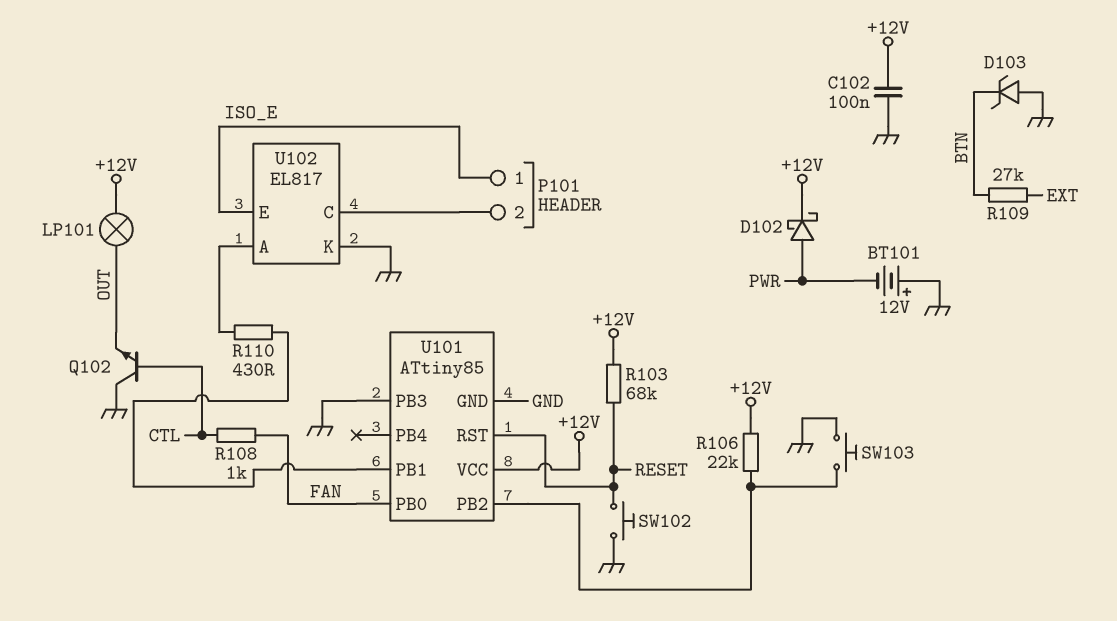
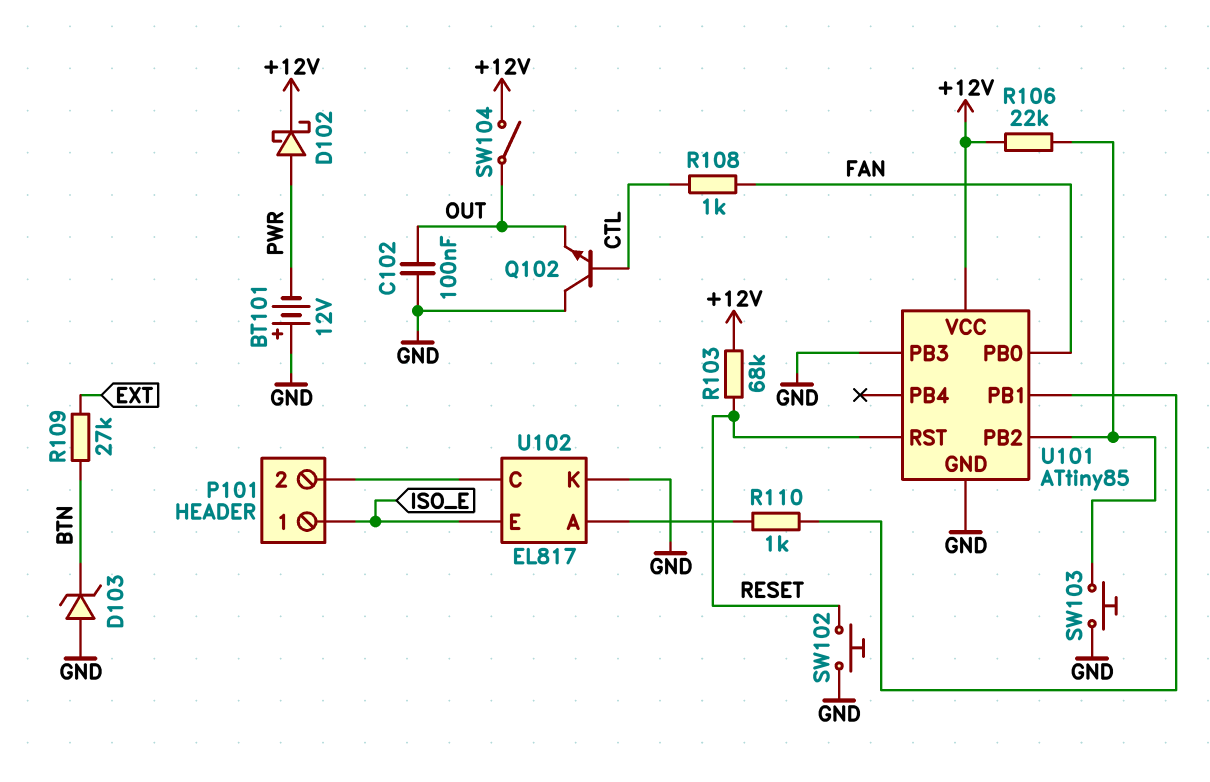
C102: 100nF (+12V, GND) -> 100nF (GND, OUT)
LP101: lamp (+12V, OUT) -> none
R110: 430 (U101/PB1, U102/A) -> 1k (U101/PB1, U102/A)
SW104: none -> switch (+12V, OUT)

